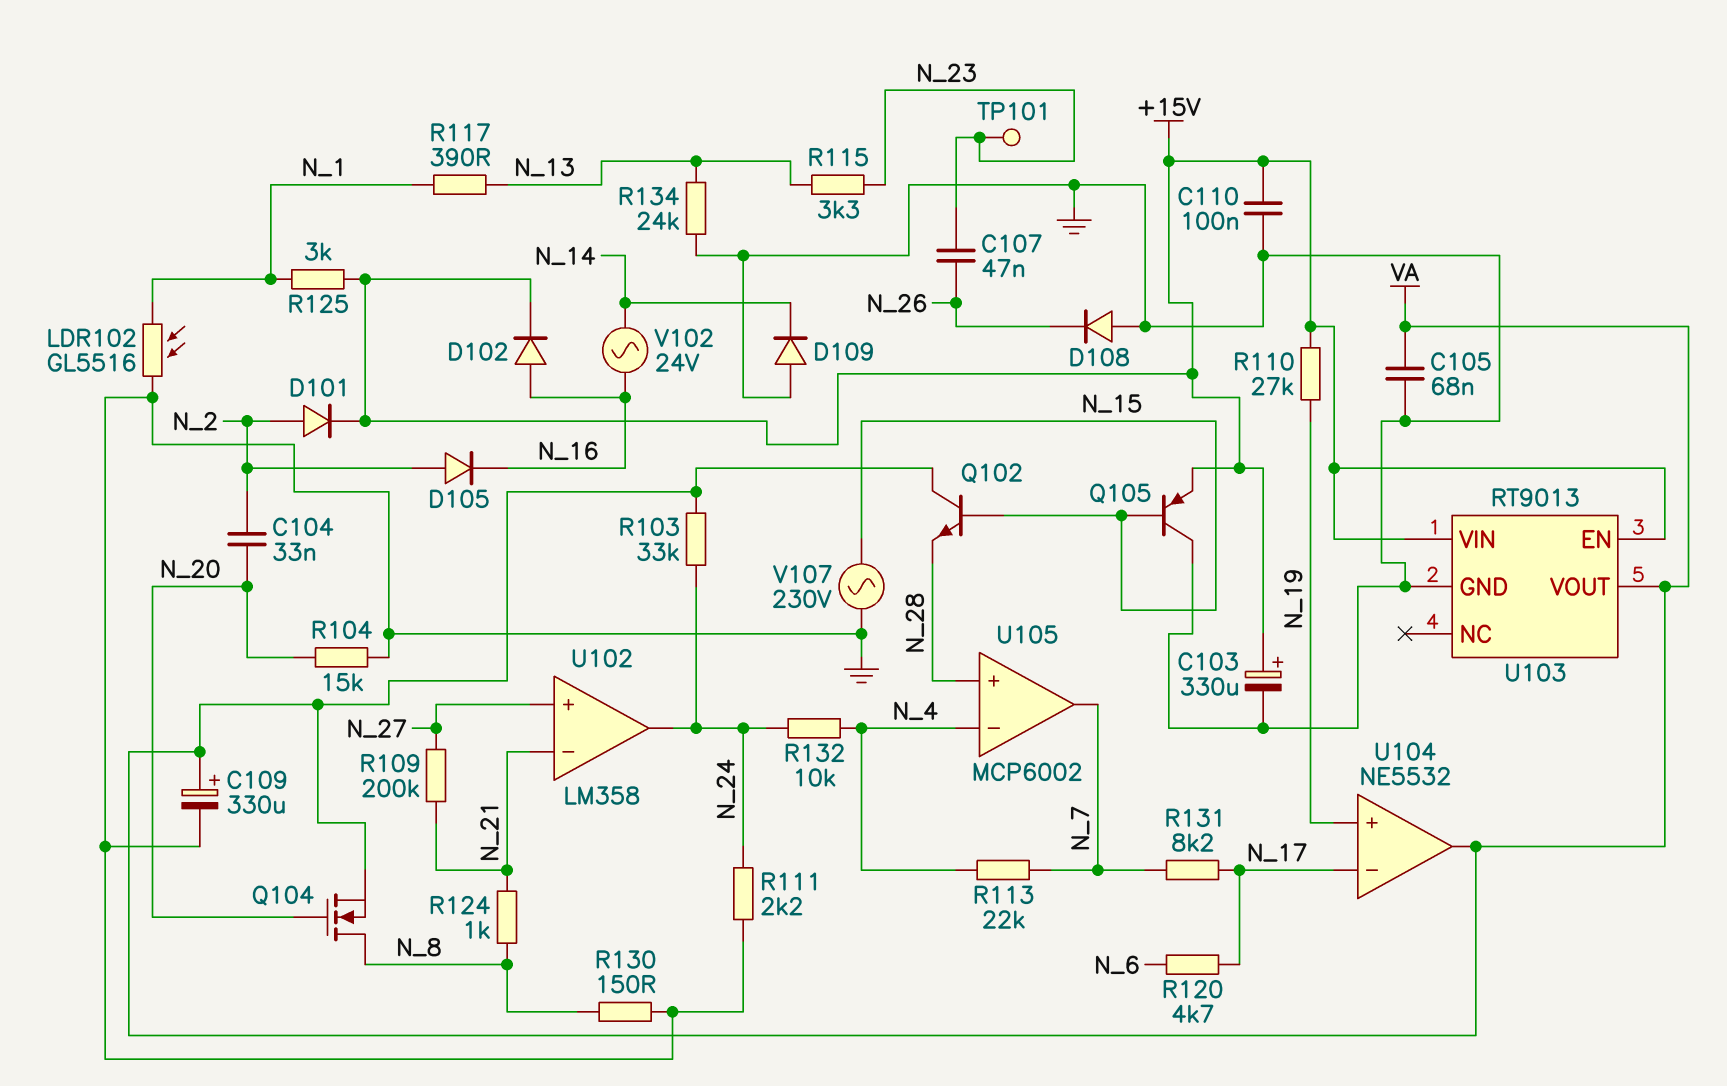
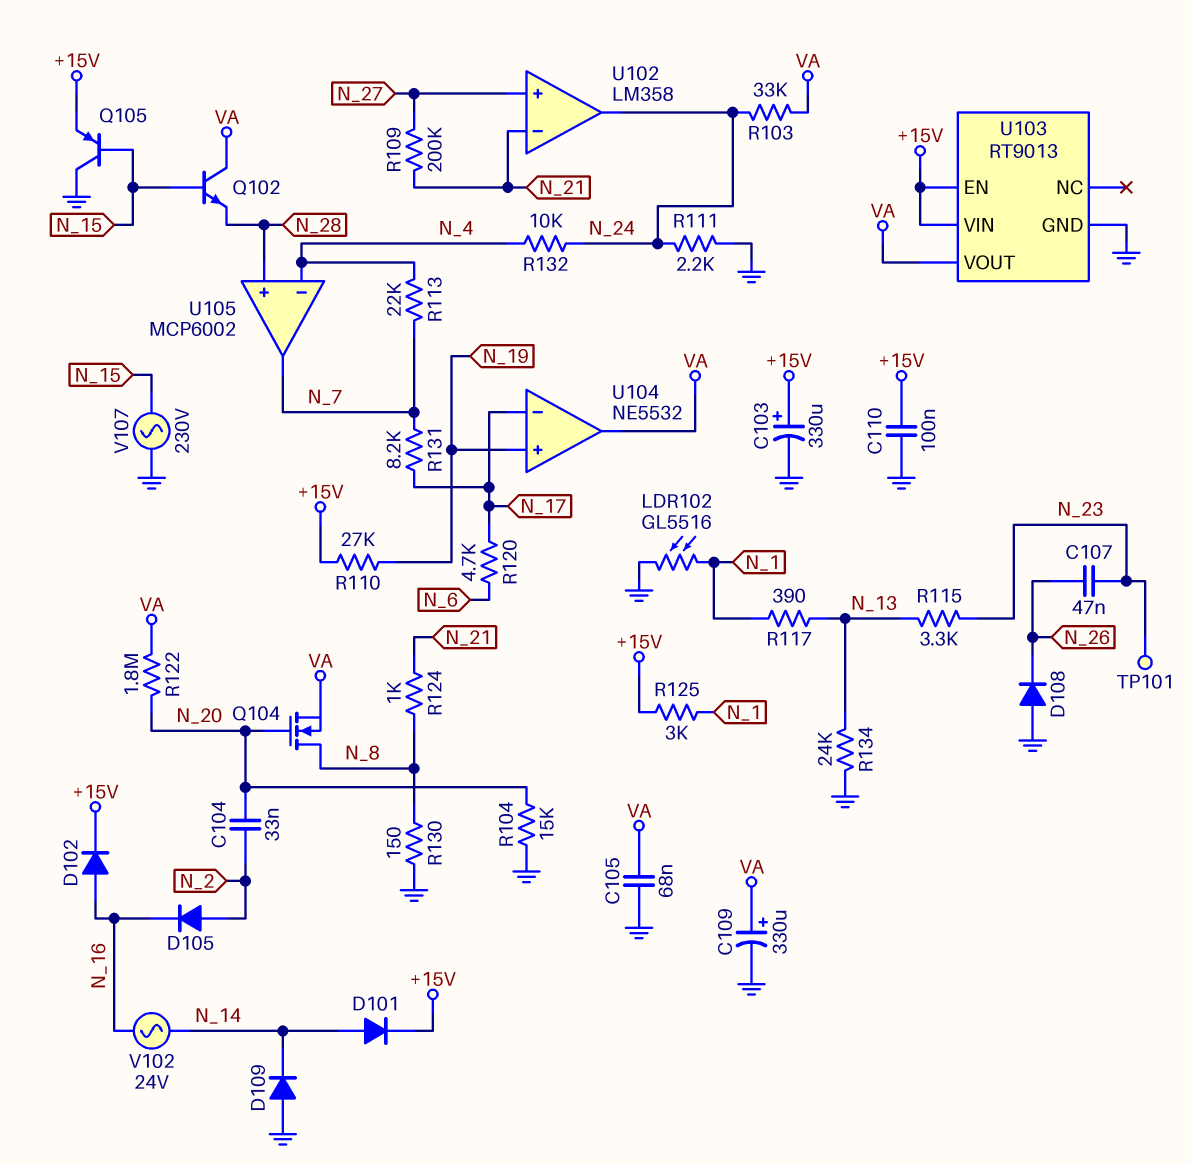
D101: diode (A N_2, K +15V) -> diode (A N_14, K +15V)
R122: none -> 1.8M (N_20, VA)

